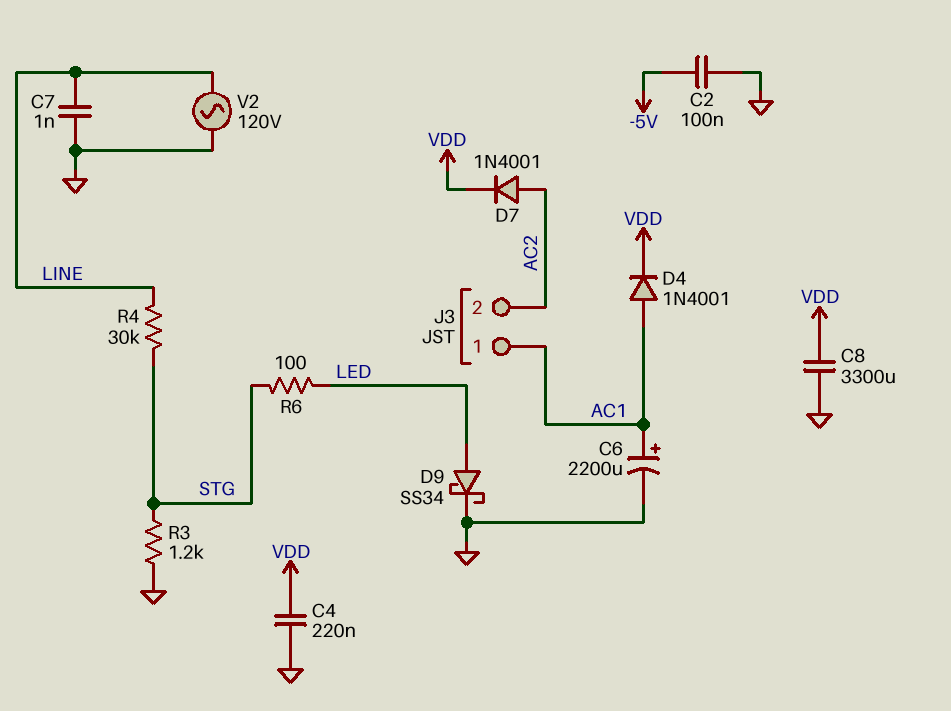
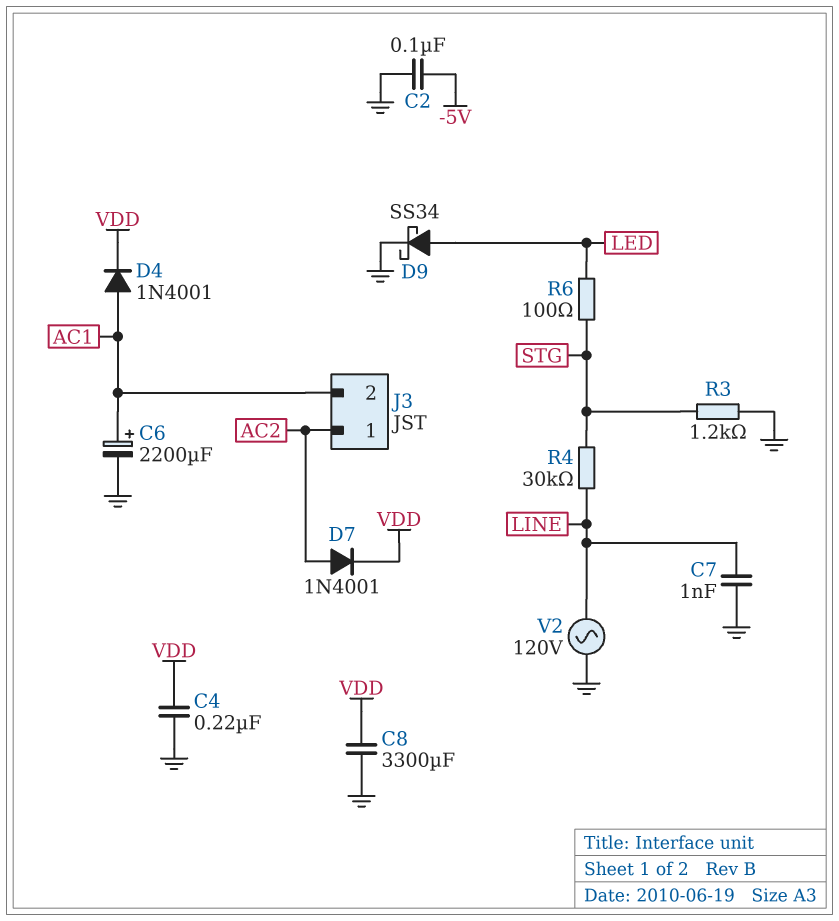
J3 pin 1: AC1 -> AC2
J3 pin 2: AC2 -> AC1

